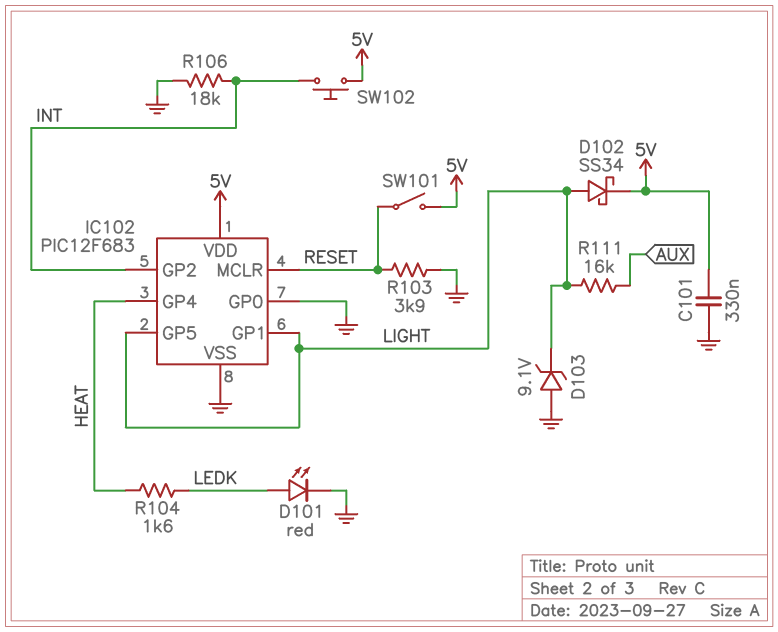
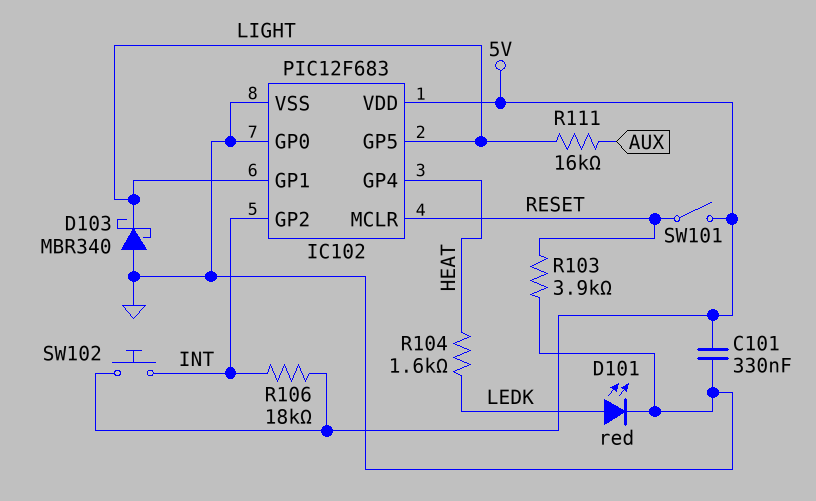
D102: schottky SS34 (A LIGHT, K 5V) -> none
D103: zener 9.1V (A GND, K LIGHT) -> schottky MBR340 (A GND, K LIGHT)
R106: 18k (GND, INT) -> 18k (5V, INT)

